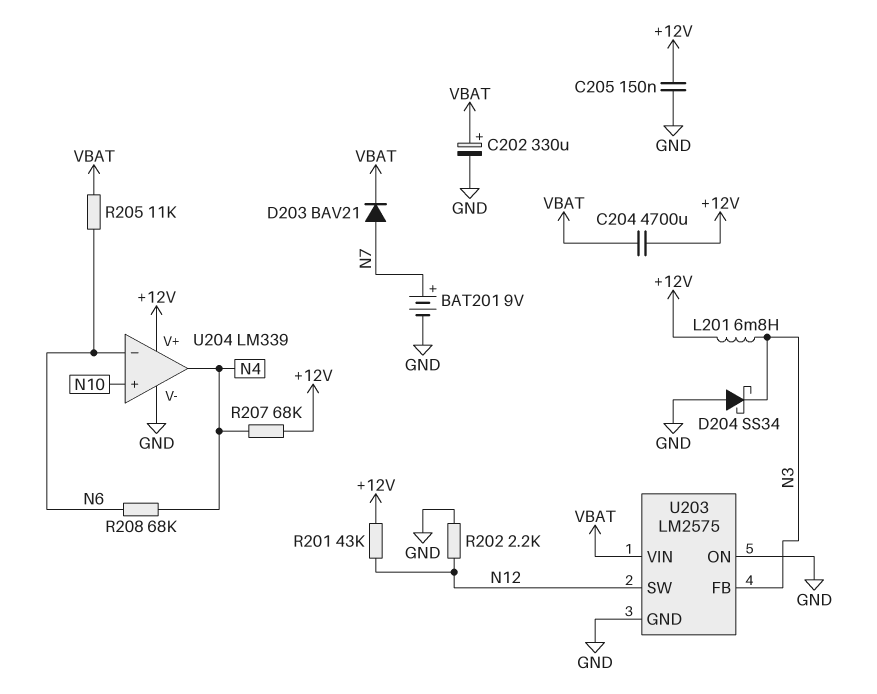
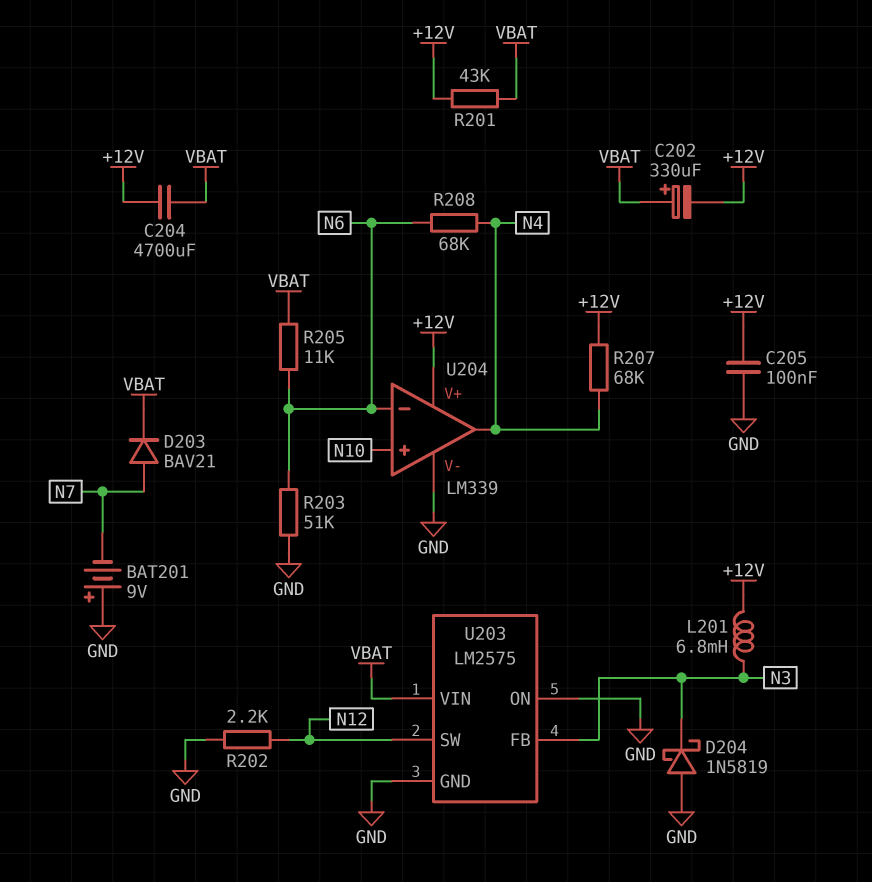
BAT201: 9V (plus N7, minus GND) -> 9V (plus GND, minus N7)
C202: 330uF (plus VBAT, minus GND) -> 330uF (plus VBAT, minus +12V)
C205: 150nF (+12V, GND) -> 100nF (+12V, GND)
D204: schottky SS34 (A GND, K N3) -> schottky 1N5819 (A GND, K N3)
R201: 43k (+12V, N12) -> 43k (+12V, VBAT)
R203: none -> 51k (GND, N6)

